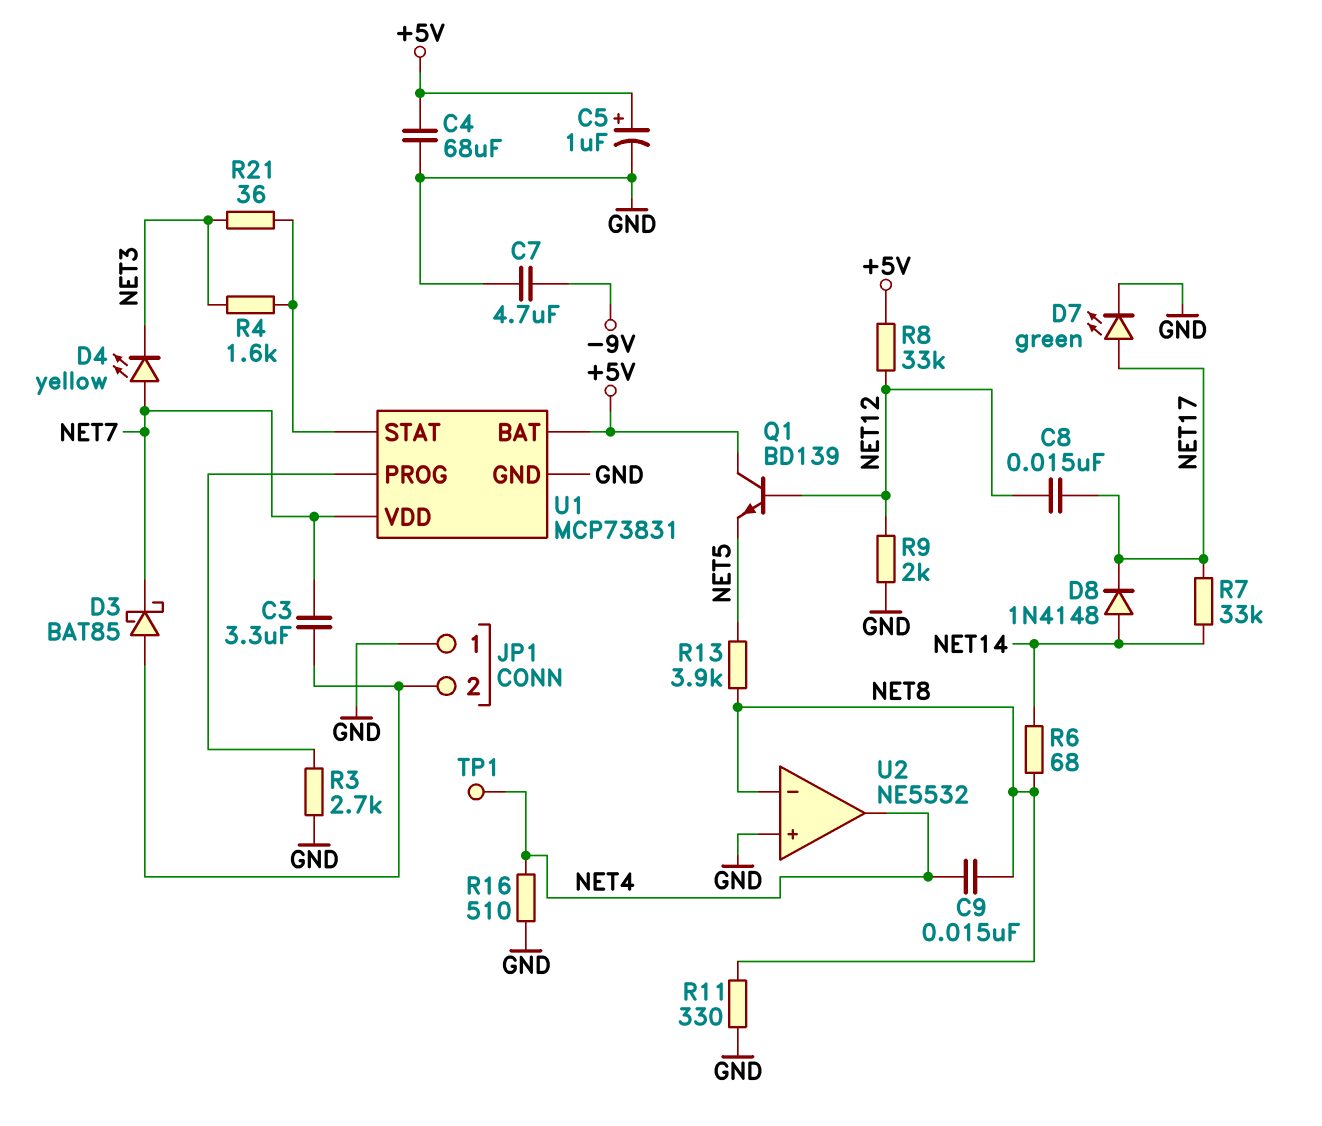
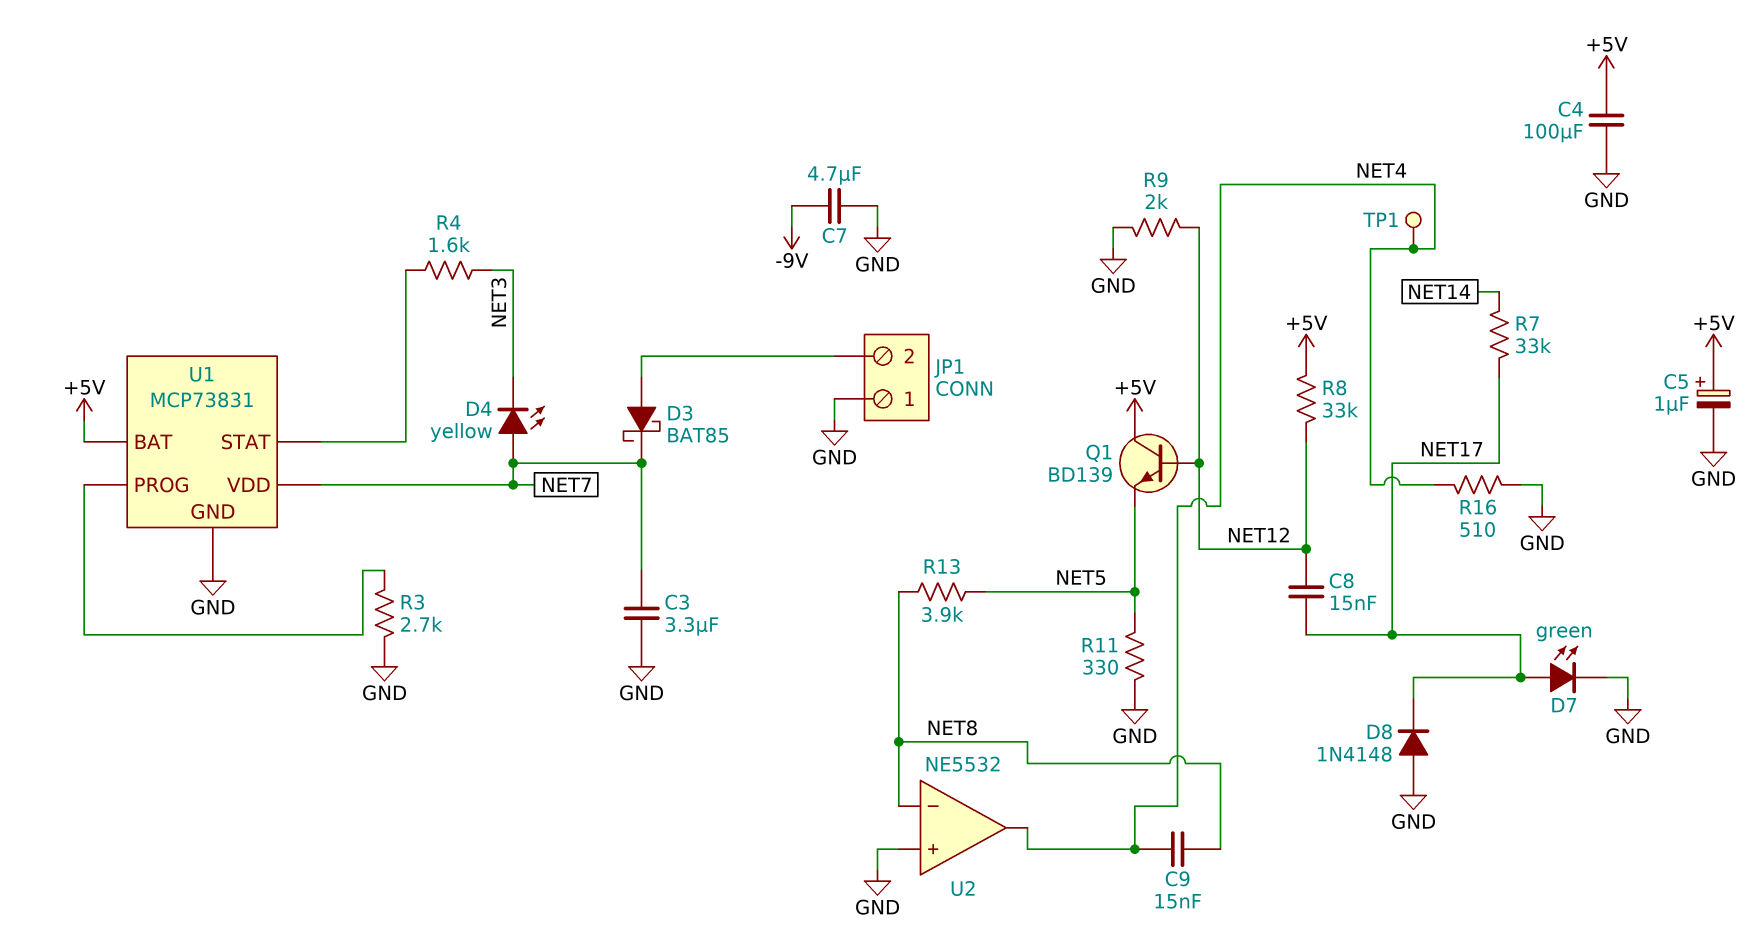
C3: 3.3uF (JP1/2, NET7) -> 3.3uF (GND, NET7)
C4: 68uF (+5V, GND) -> 100uF (+5V, GND)
D8: diode 1N4148 (A NET14, K NET17) -> diode 1N4148 (A GND, K NET17)
R6: 68 (NET8, NET14) -> none
R11: 330 (GND, NET8) -> 330 (GND, NET5)
R21: 36 (NET3, U1/STAT) -> none

